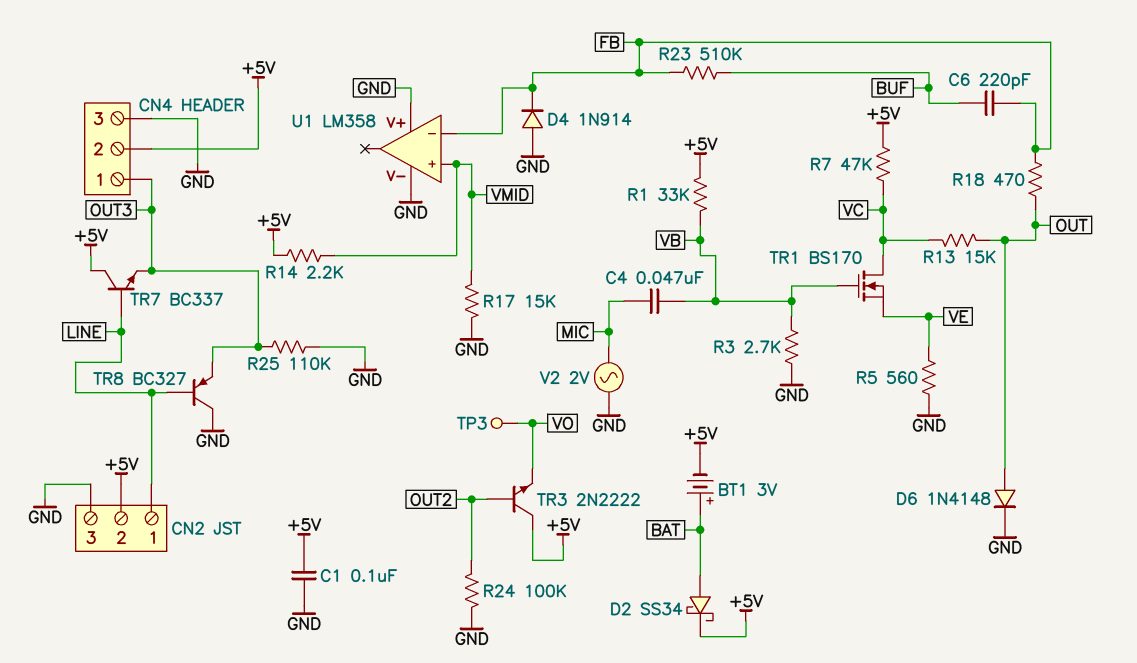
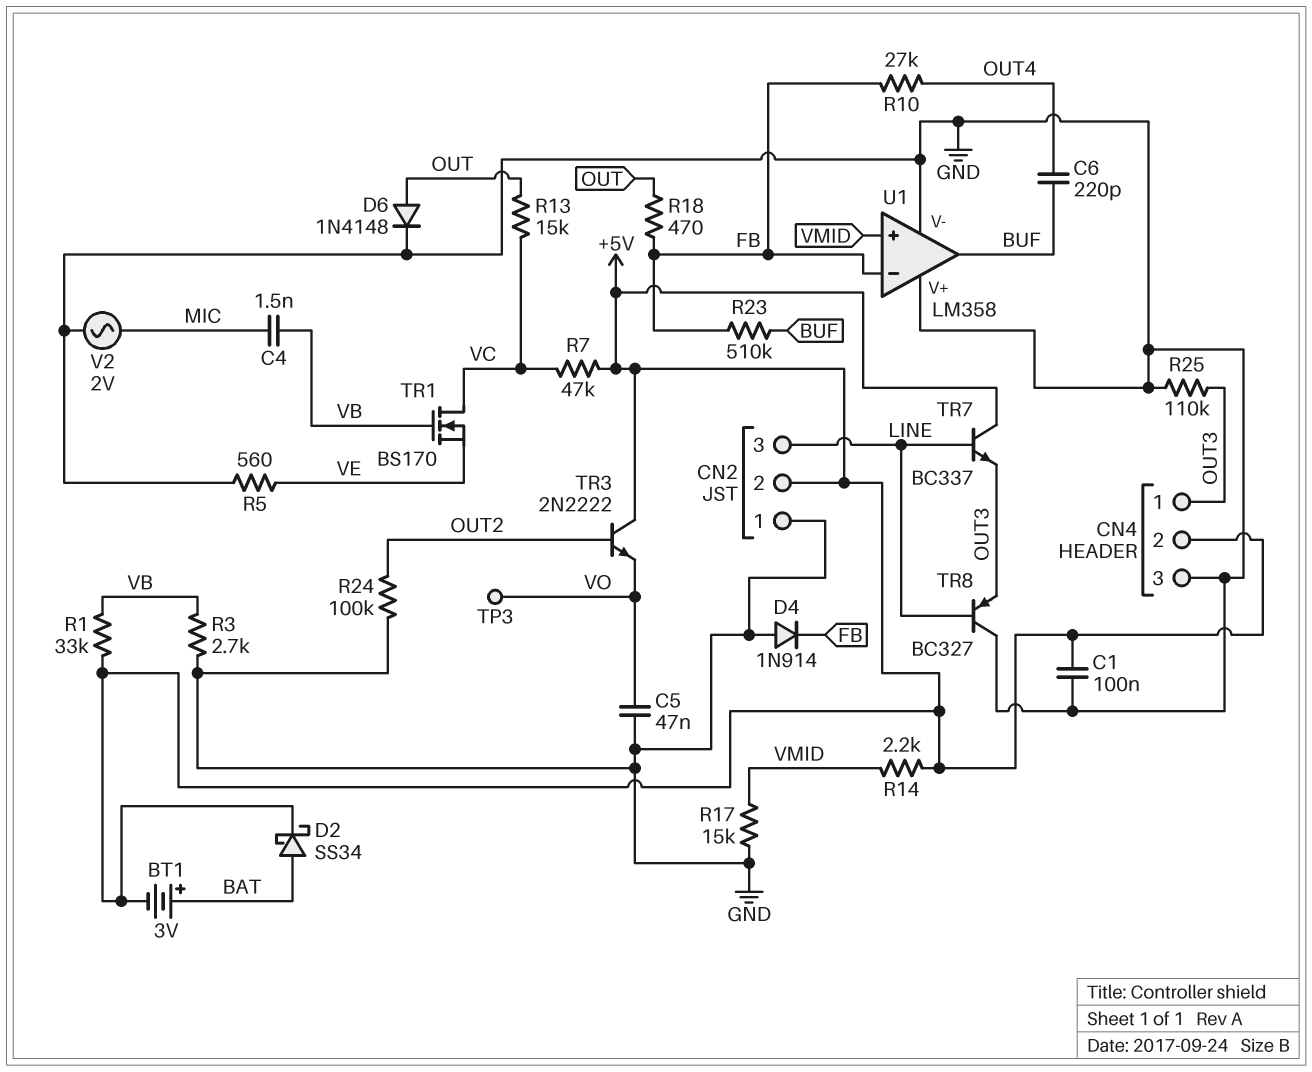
C4: 47nF (MIC, VB) -> 1.5nF (MIC, VB)
C5: none -> 47nF (GND, VO)
C6: 220pF (BUF, FB) -> 220pF (BUF, OUT4)
CN2 pin 1: LINE -> GND
CN2 pin 3: GND -> LINE
R10: none -> 27k (FB, OUT4)
U1 pin out: none -> BUF

